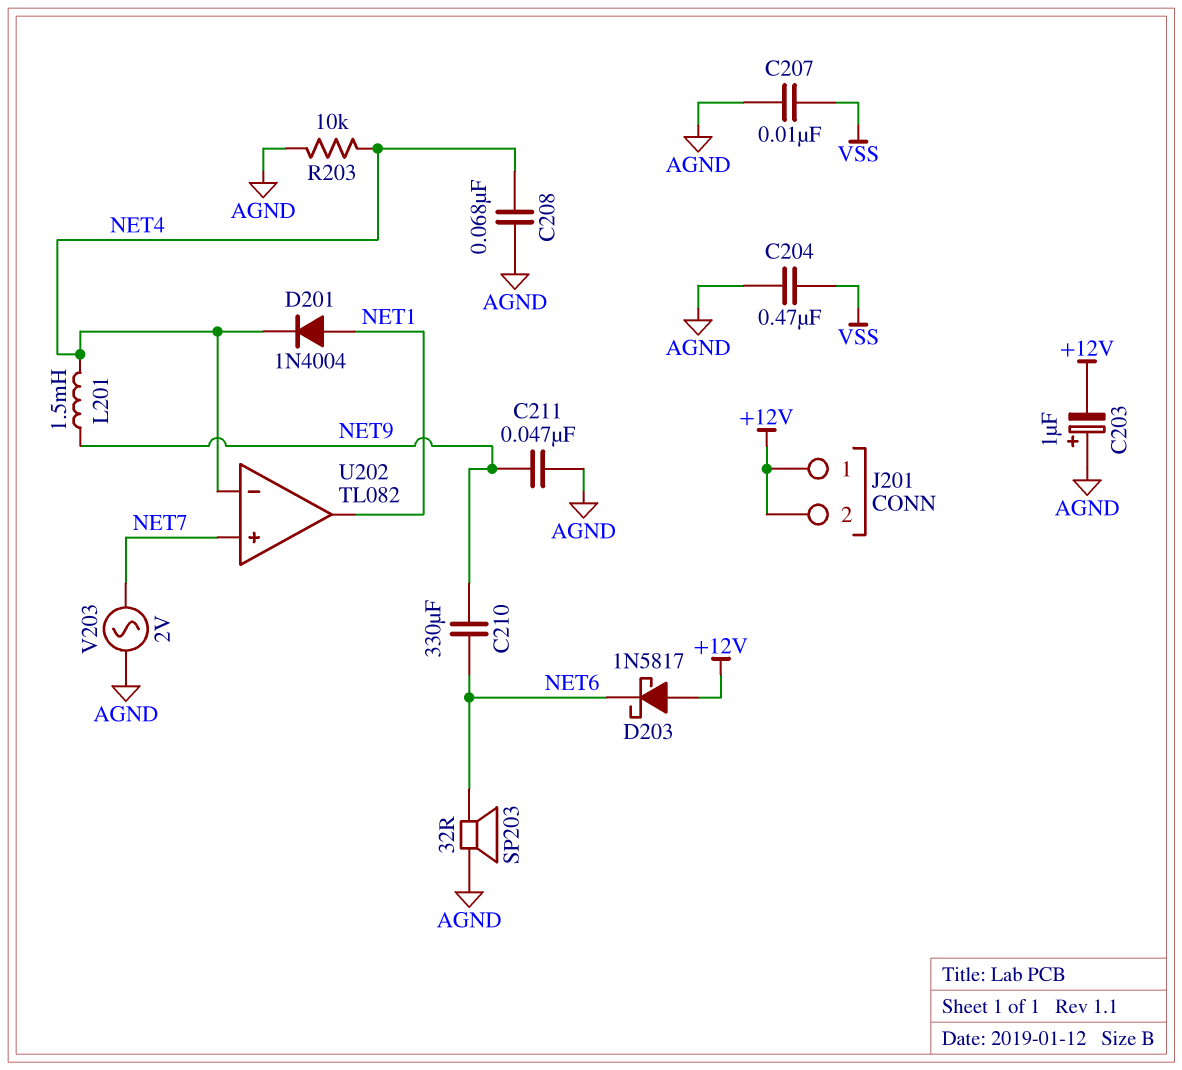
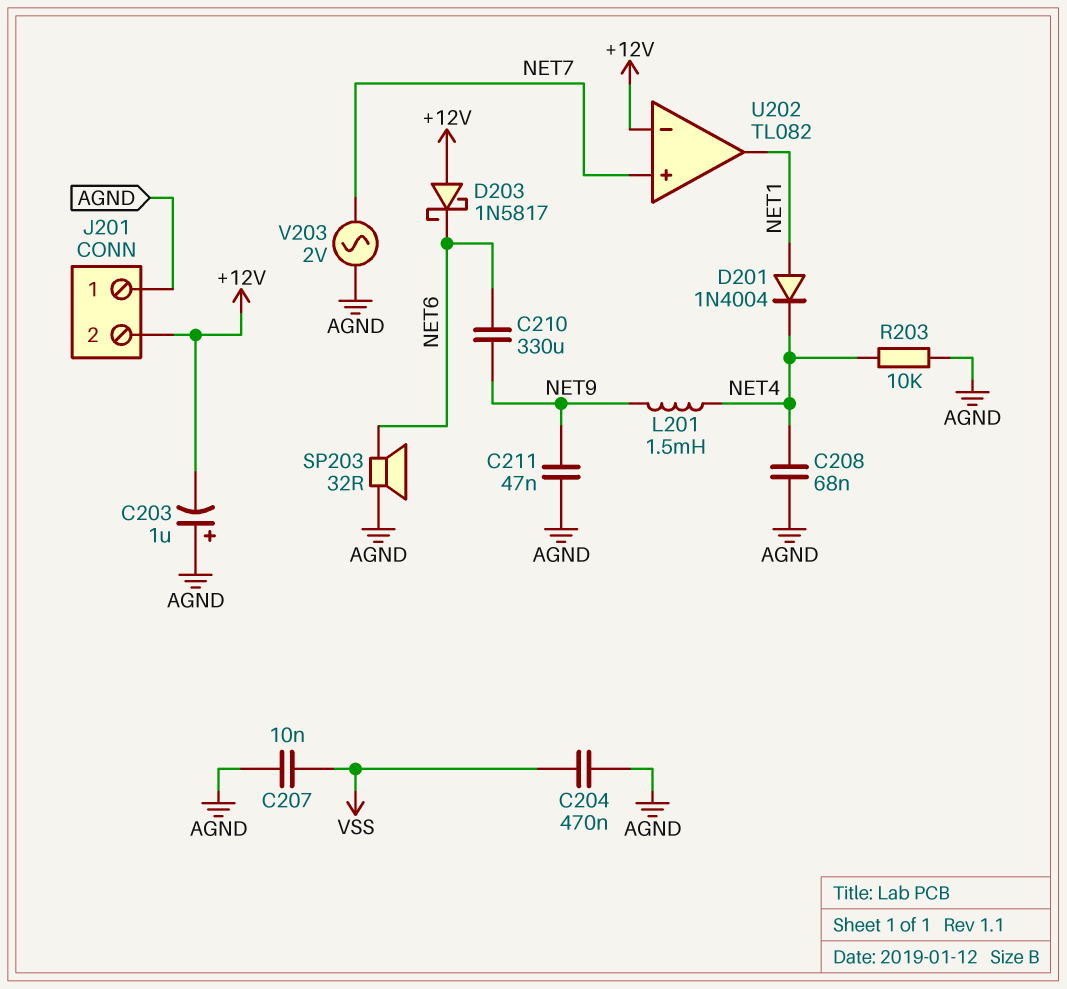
J201 pin 1: +12V -> AGND
U202 pin in-: NET4 -> +12V

